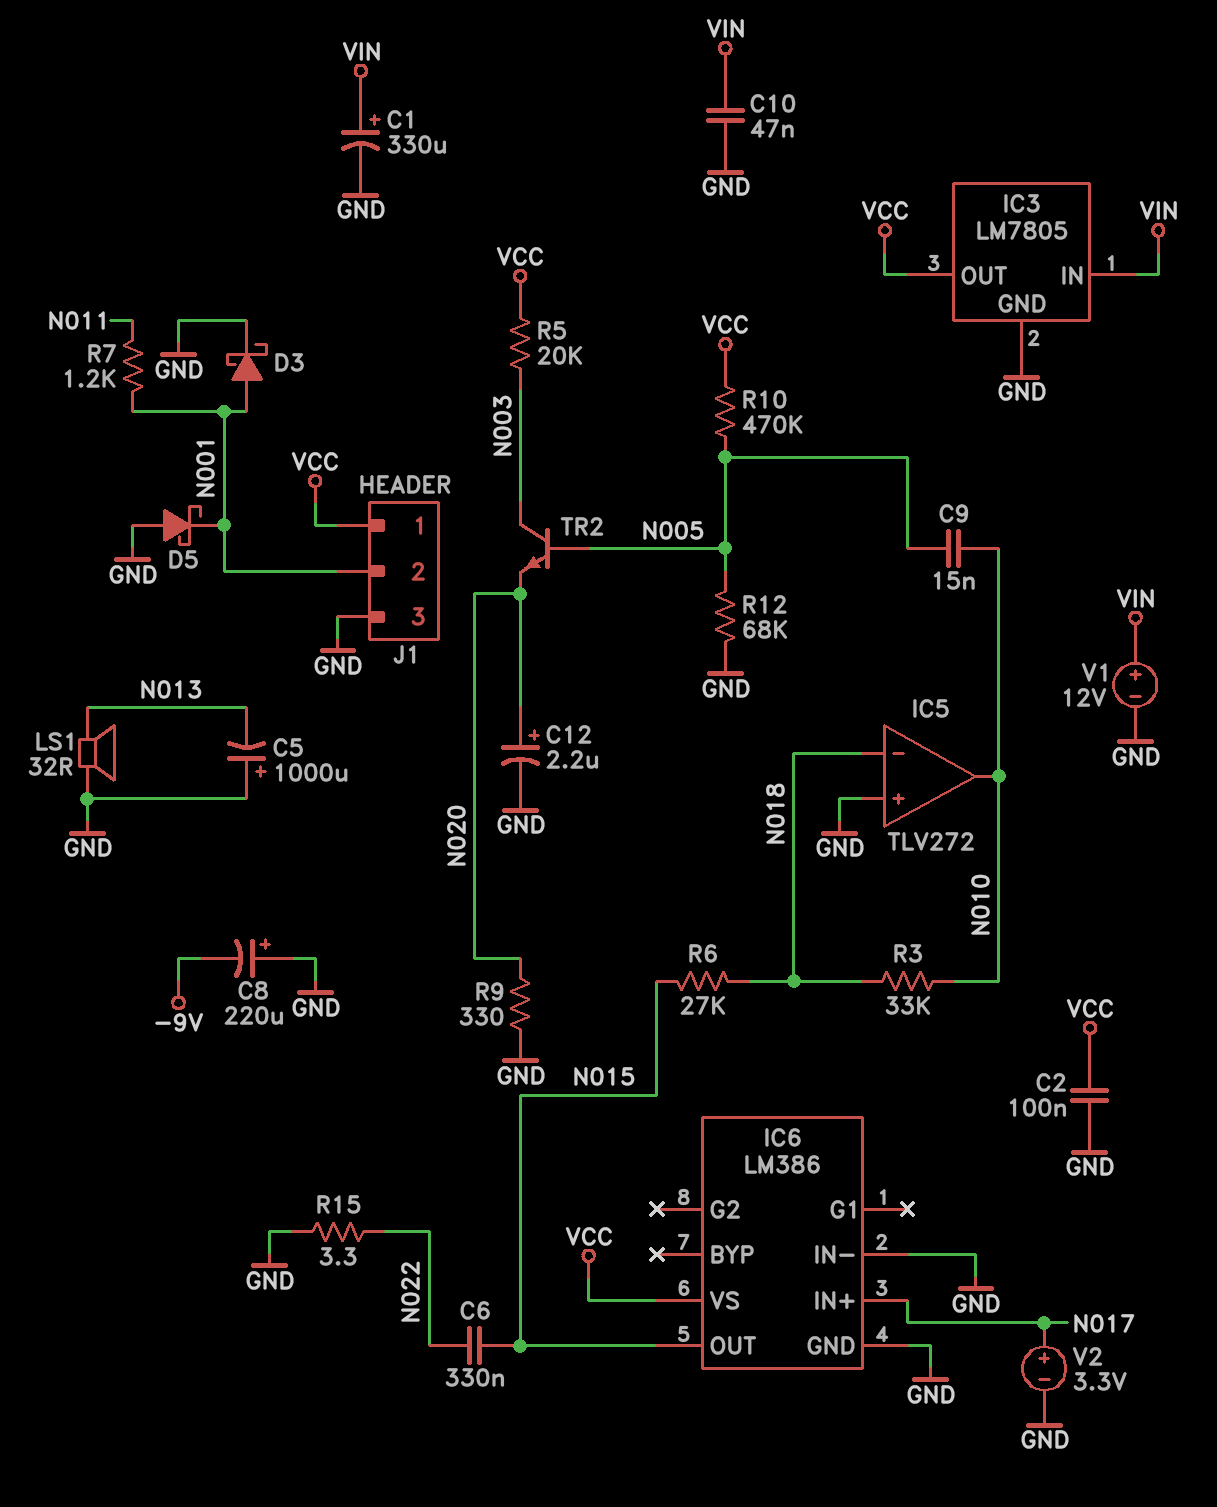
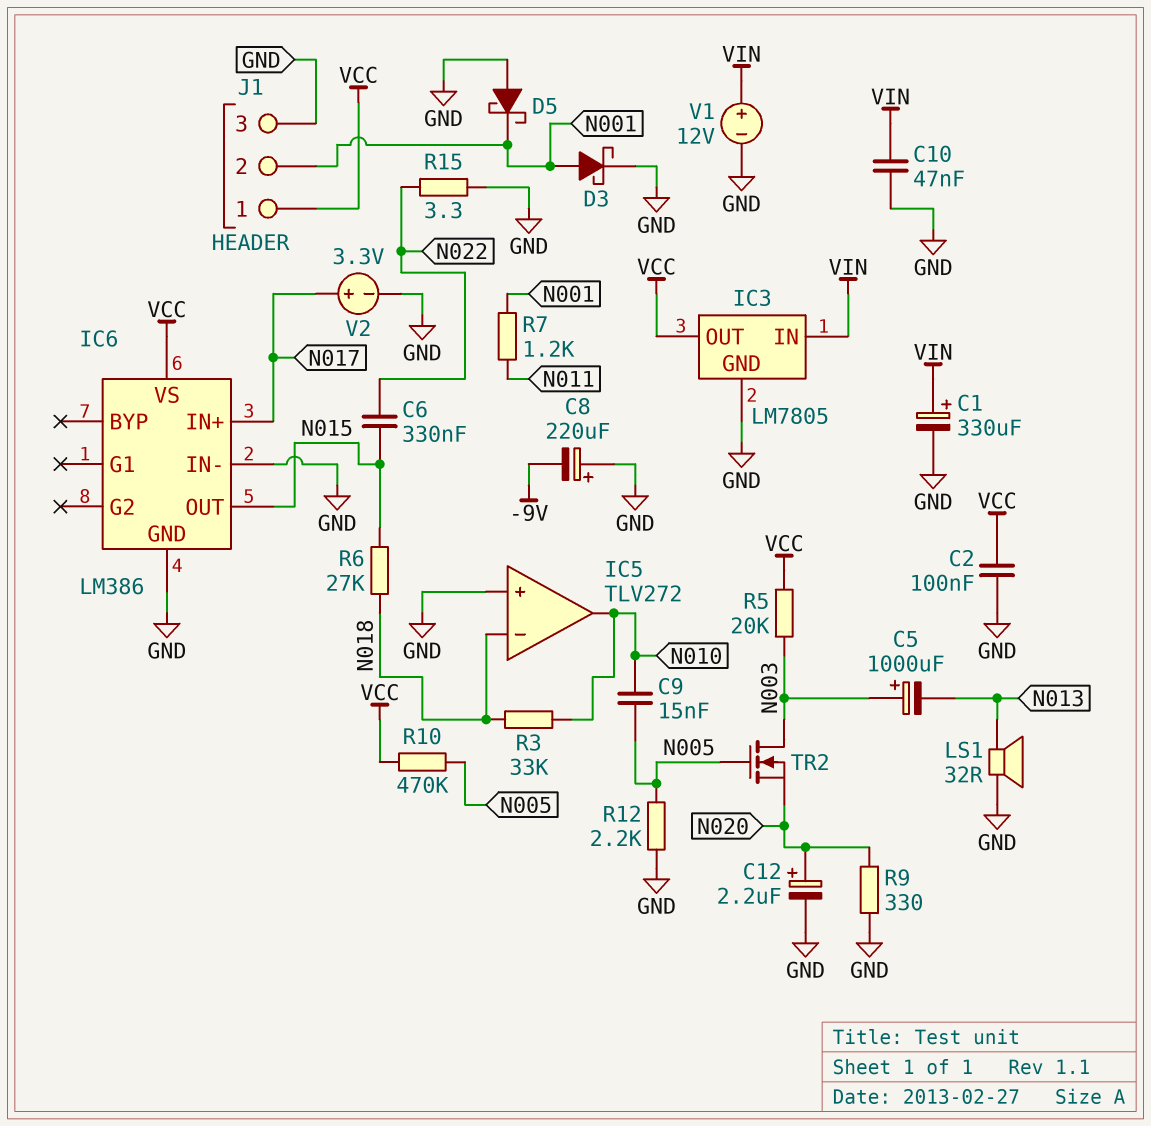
C5: 1000uF (plus GND, minus N013) -> 1000uF (plus N003, minus N013)
R12: 68k (GND, N005) -> 2.2k (GND, N005)
TR2: NPN (B N005, C N003, E N020) -> NMOS (G N005, D N003, S N020)

